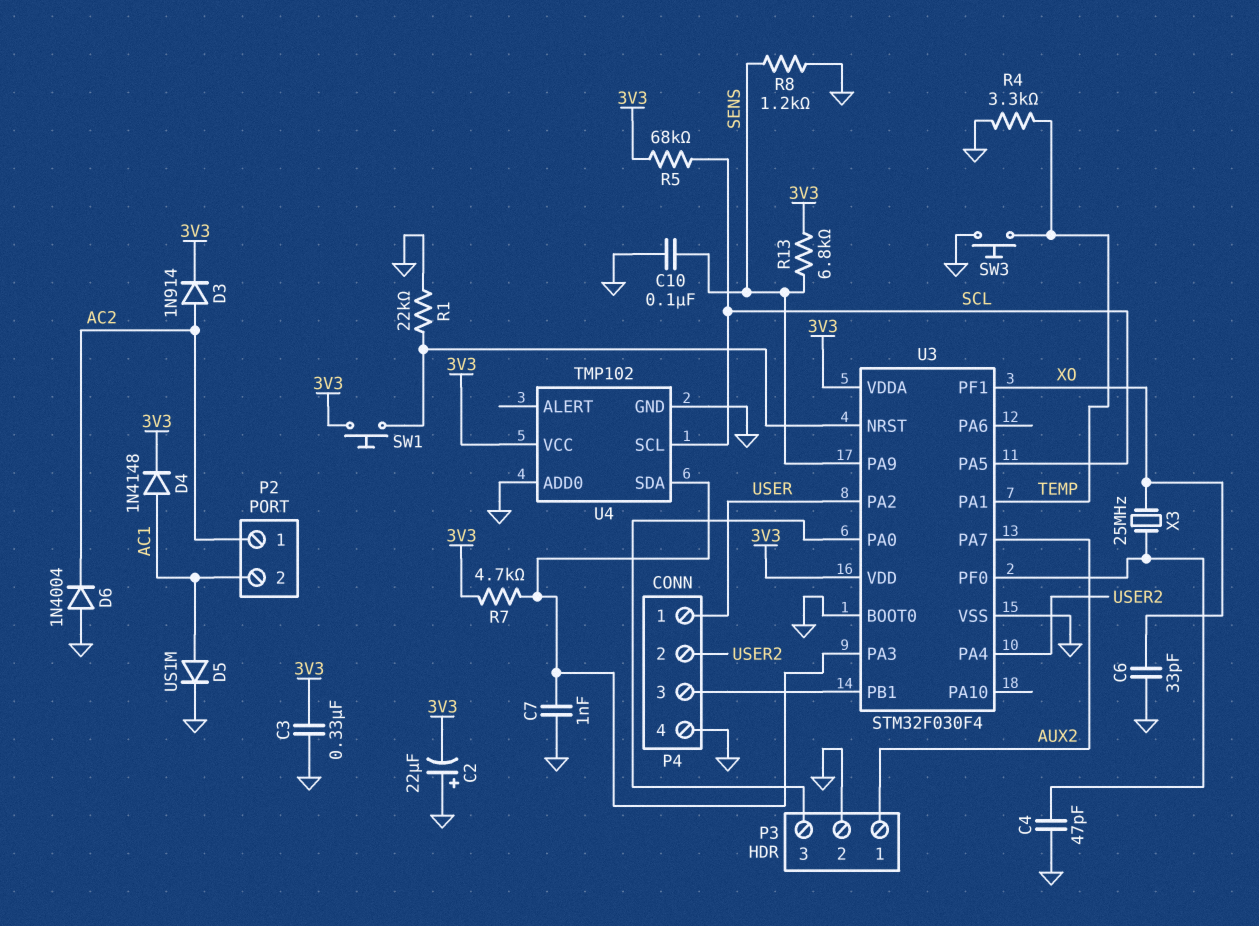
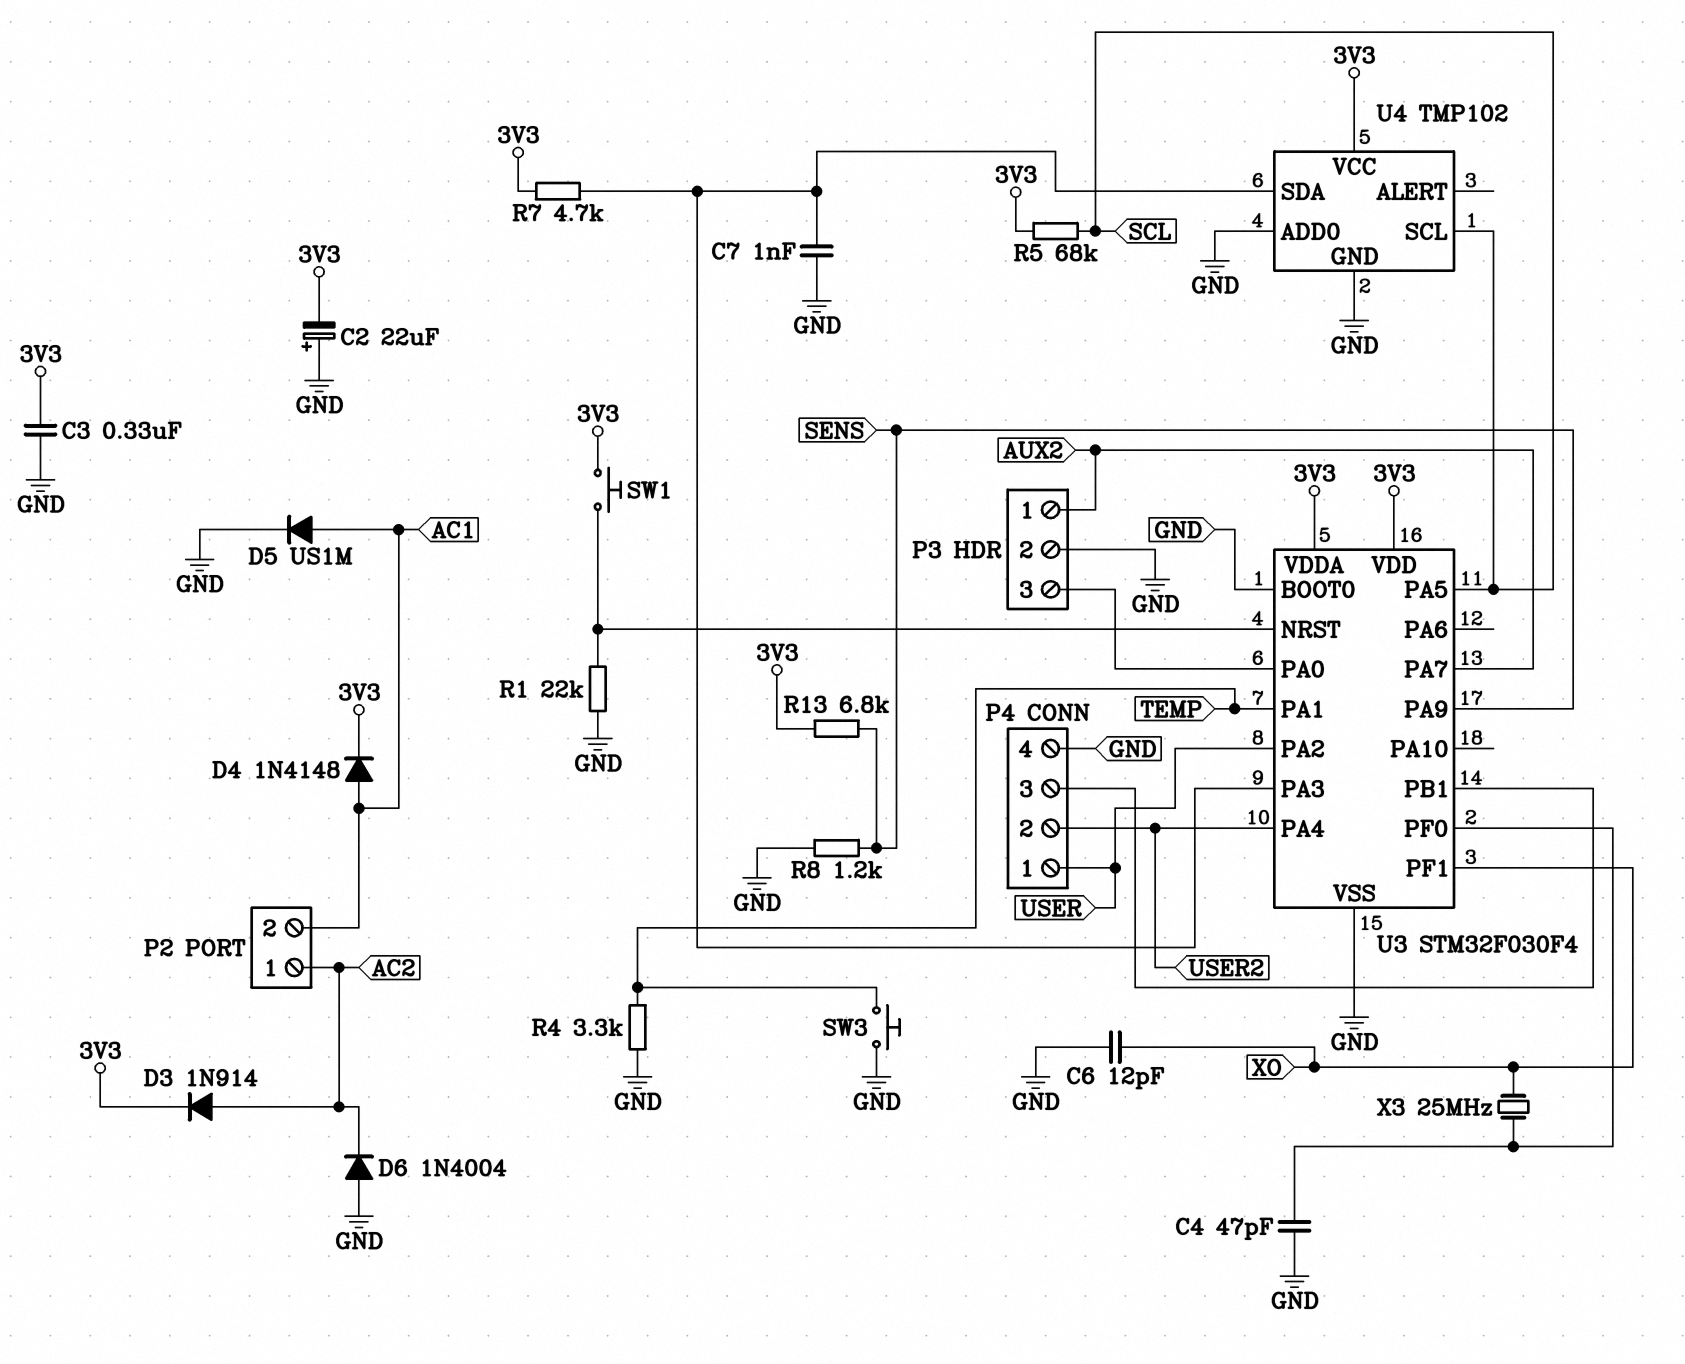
C6: 33pF (GND, XO) -> 12pF (GND, XO)
C10: 100nF (GND, SENS) -> none

